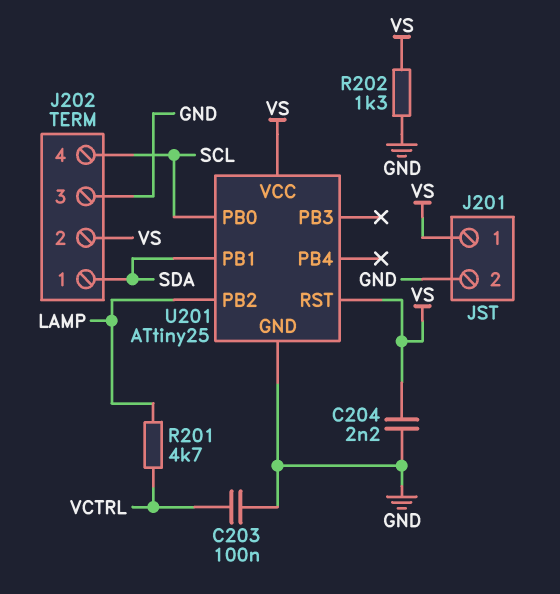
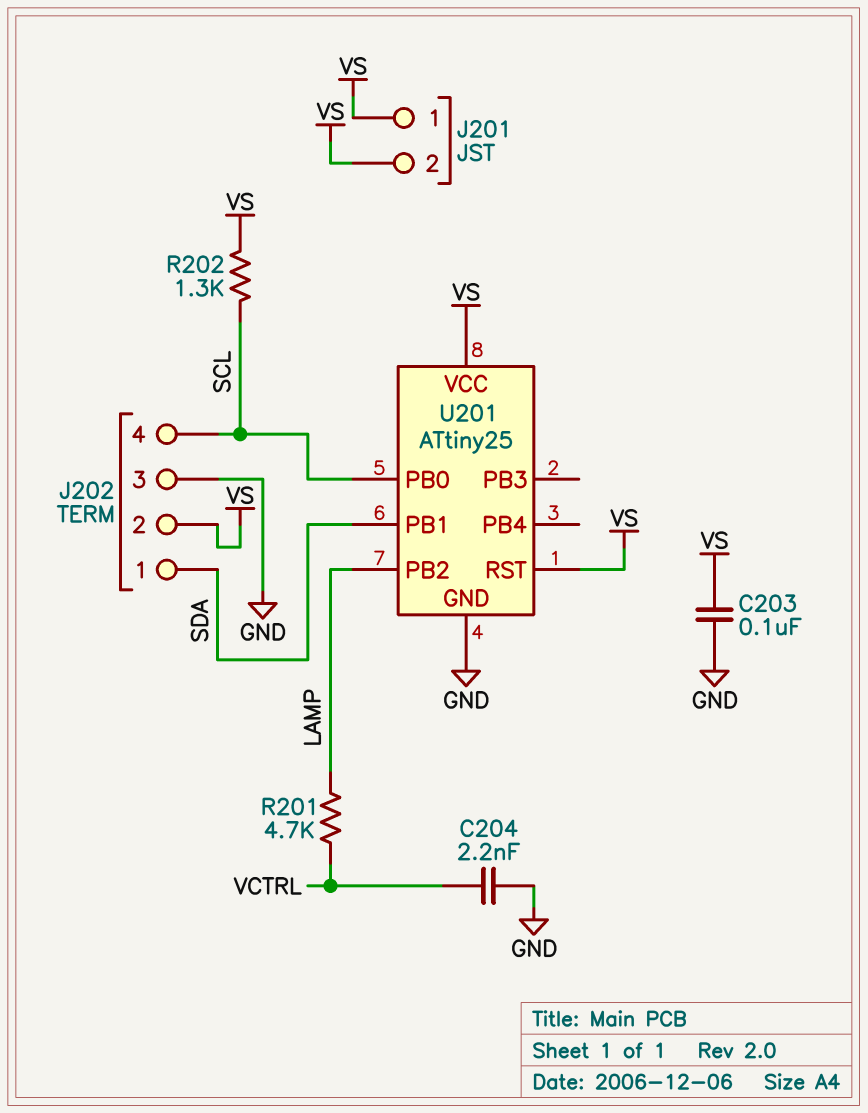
C203: 100nF (GND, VCTRL) -> 100nF (GND, VS)
C204: 2.2nF (GND, VS) -> 2.2nF (GND, VCTRL)
J201 pin 2: GND -> VS
R202: 1.3k (GND, VS) -> 1.3k (SCL, VS)

